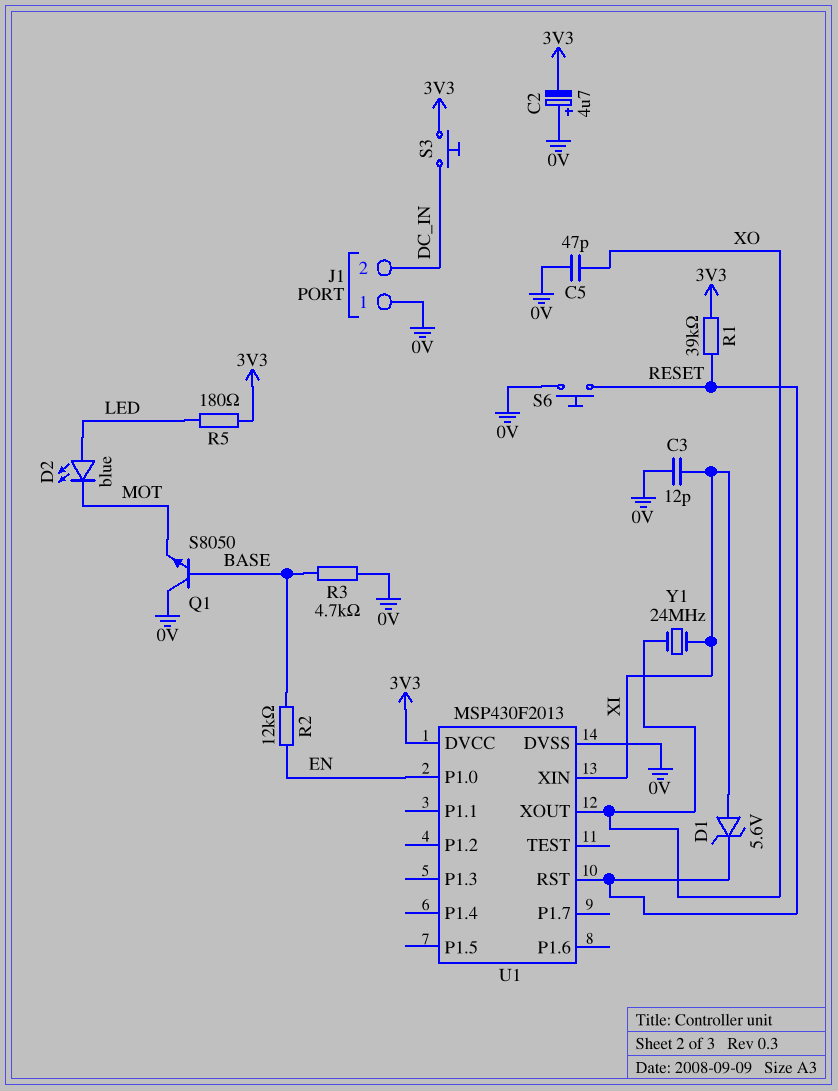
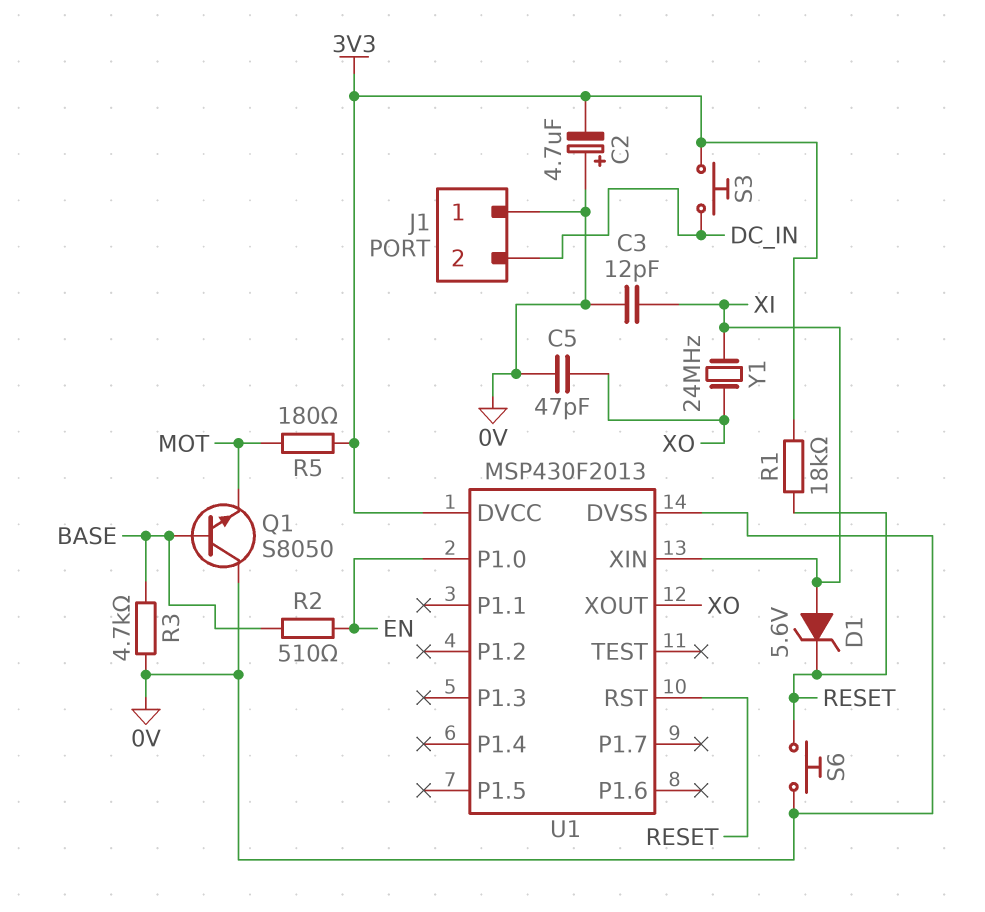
D2: LED blue (A LED, K MOT) -> none
R1: 39k (3V3, RESET) -> 18k (3V3, RESET)
R2: 12k (BASE, EN) -> 510 (BASE, EN)
R5: 180 (3V3, LED) -> 180 (3V3, MOT)

